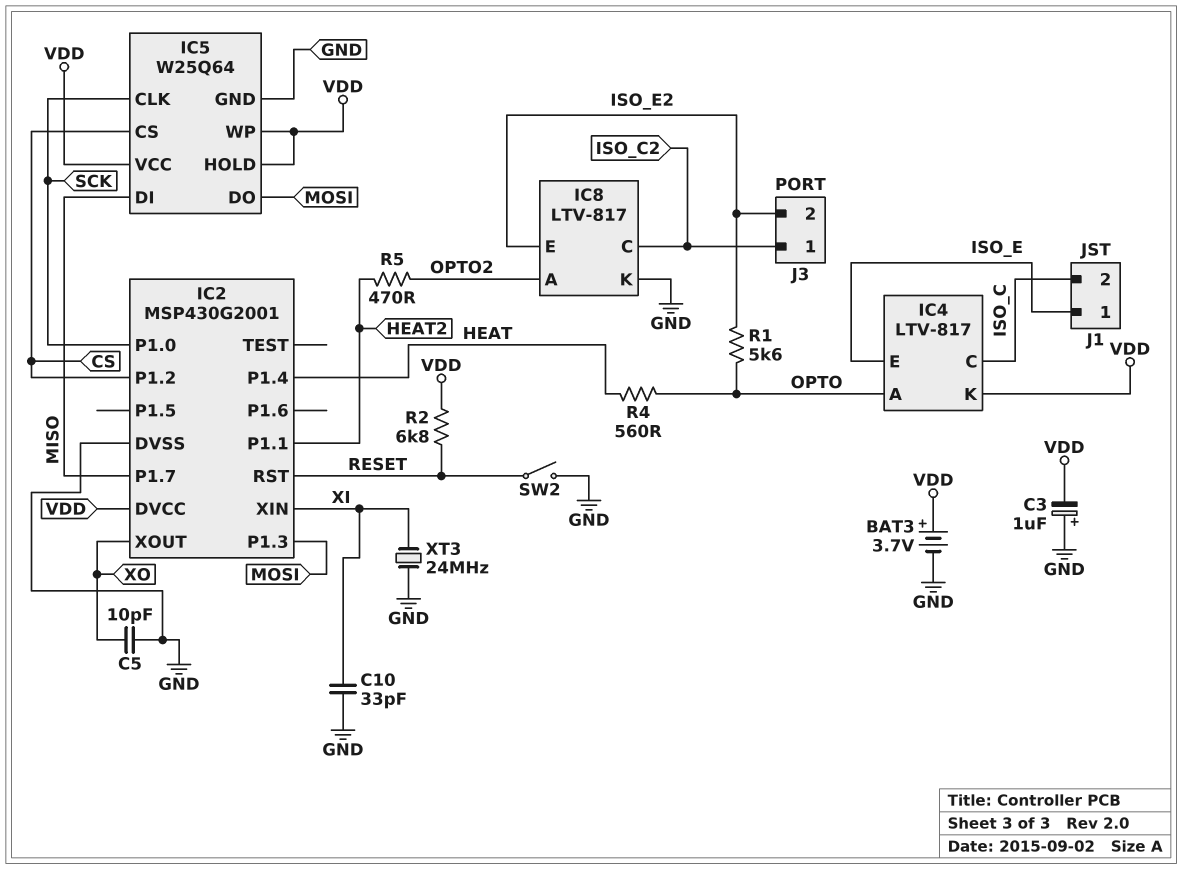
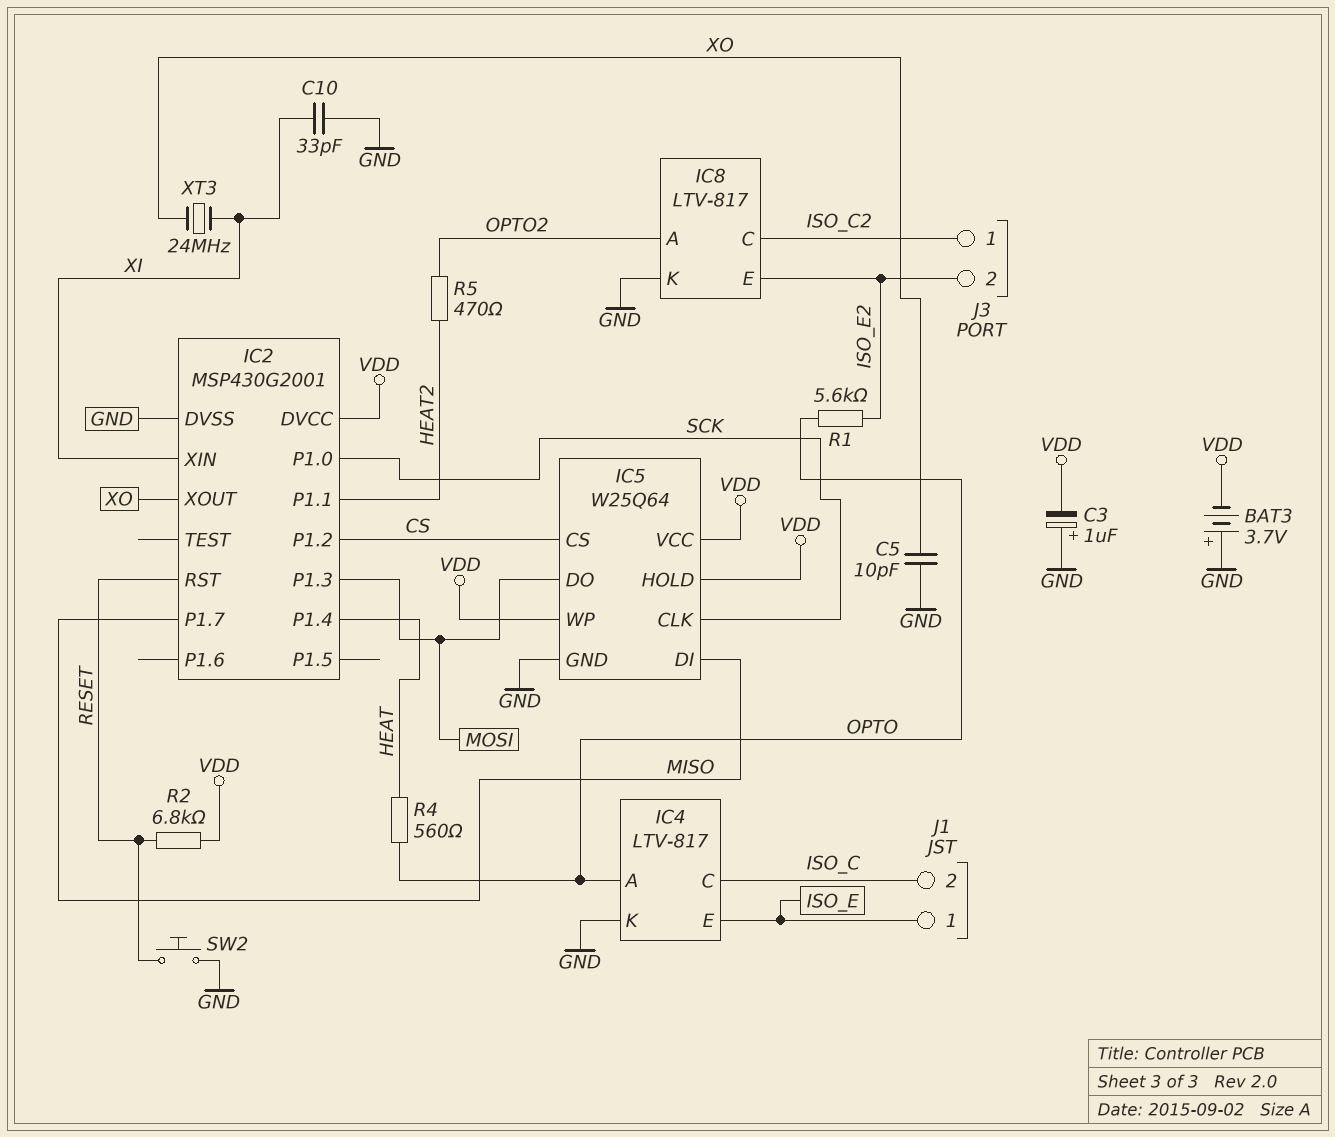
BAT3: 3.7V (plus VDD, minus GND) -> 3.7V (plus GND, minus VDD)
IC4 pin K: VDD -> GND
SW2: switch (GND, RESET) -> button (GND, RESET)
XT3: 24MHz (GND, XI) -> 24MHz (XI, XO)

